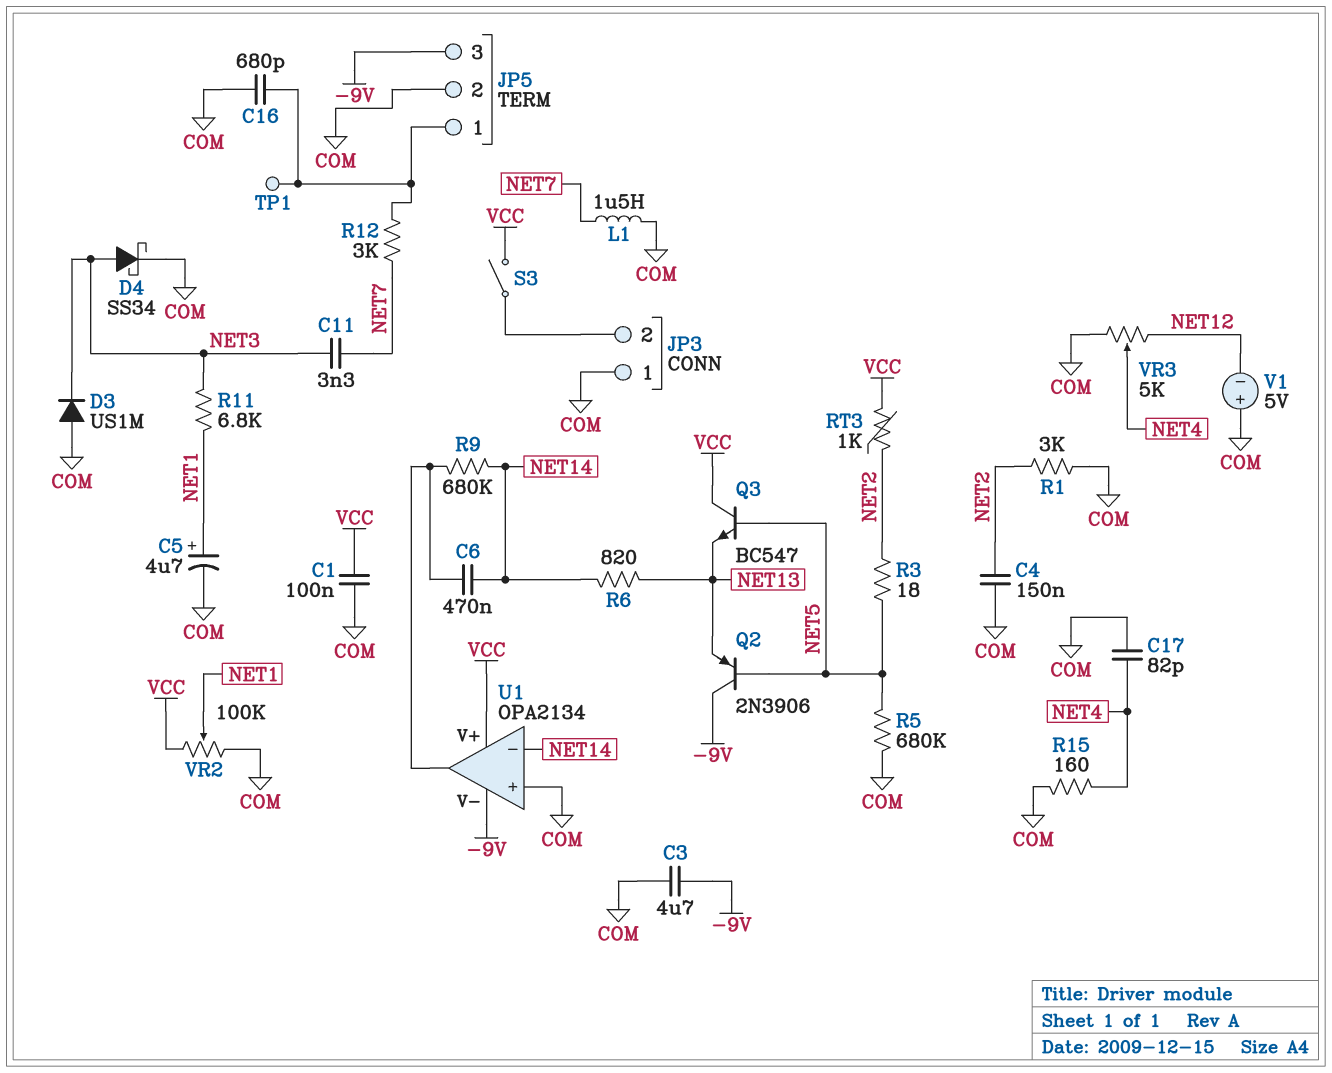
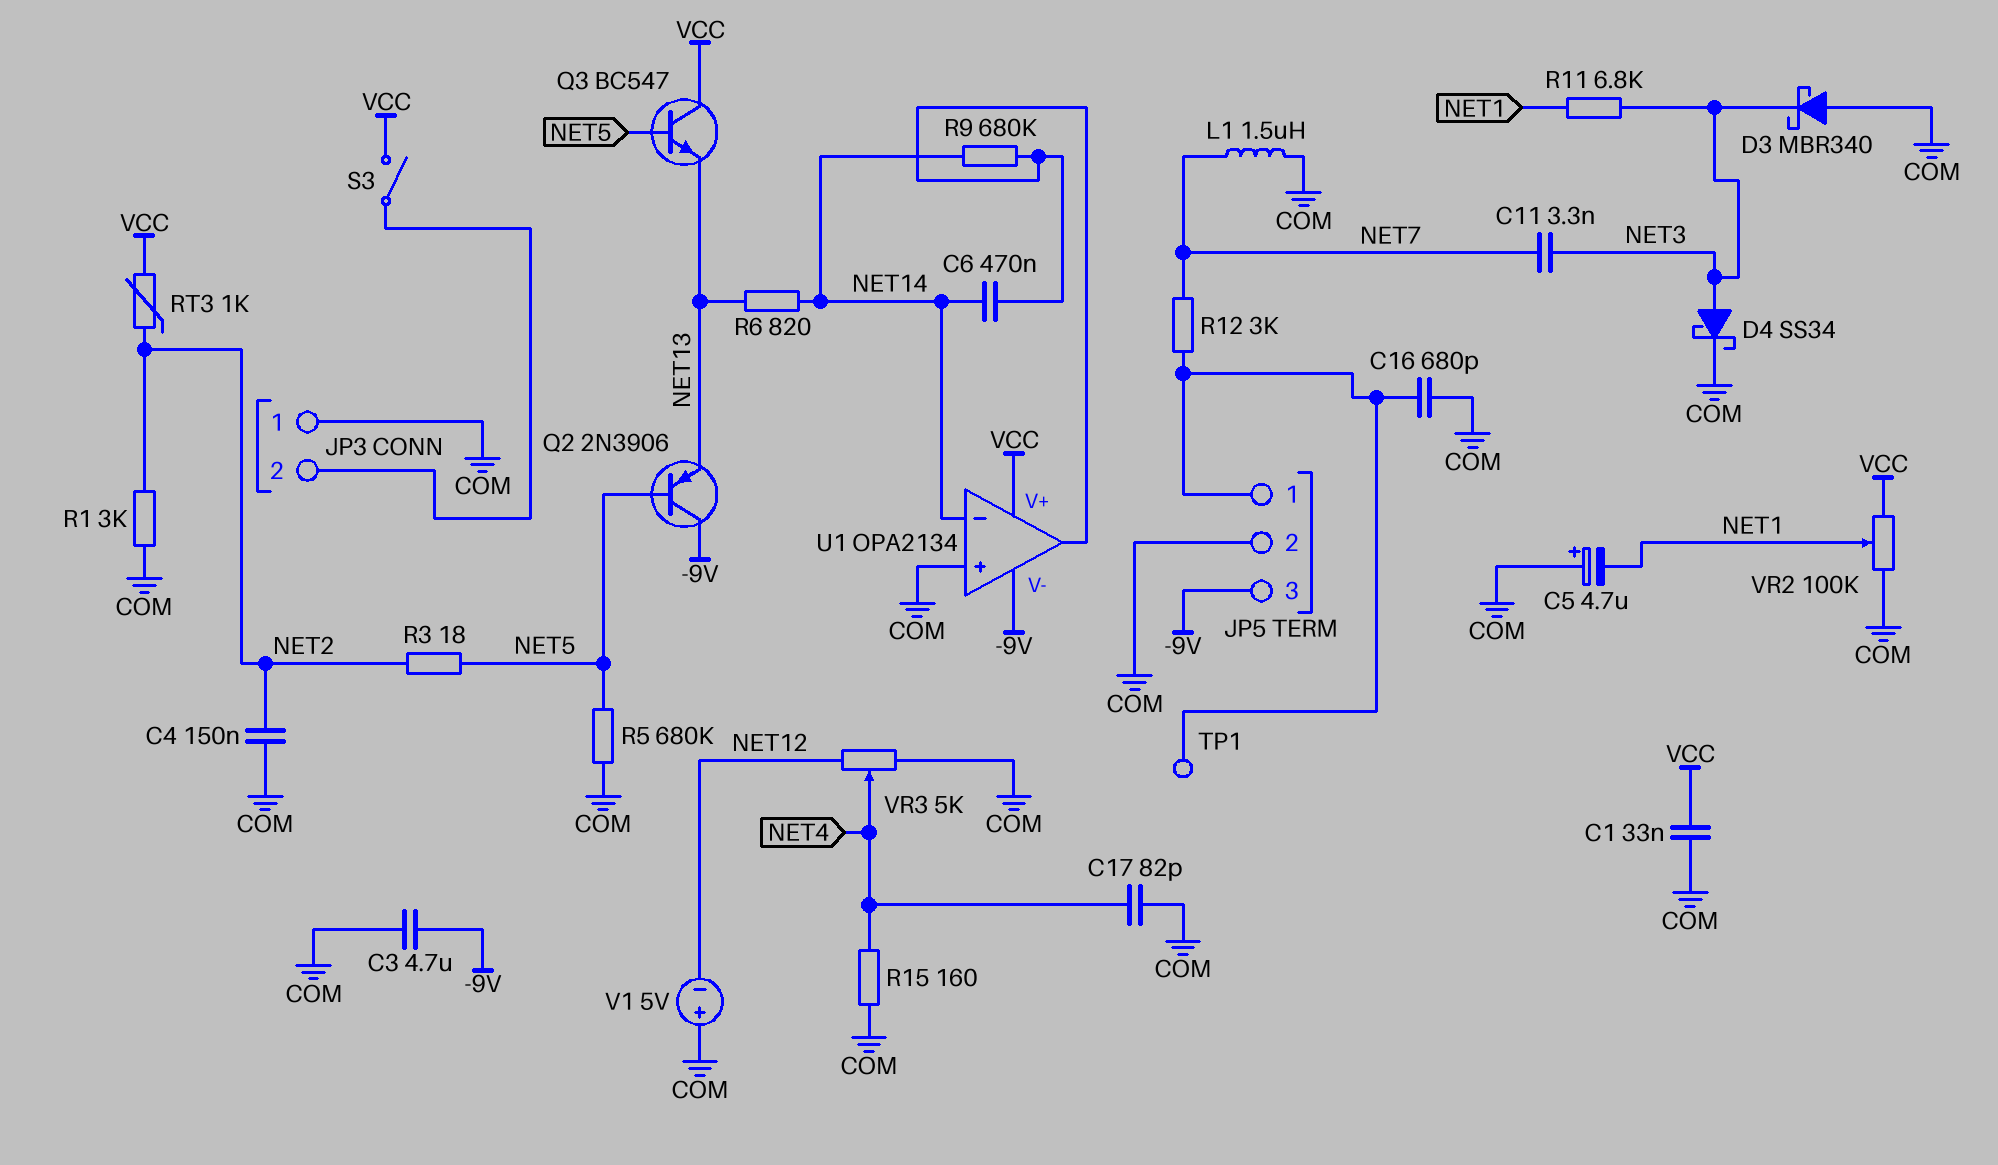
C1: 100nF (COM, VCC) -> 33nF (COM, VCC)
C5: 4.7uF (plus NET1, minus COM) -> 4.7uF (plus COM, minus NET1)
D3: diode US1M (A COM, K NET3) -> schottky MBR340 (A COM, K NET3)

